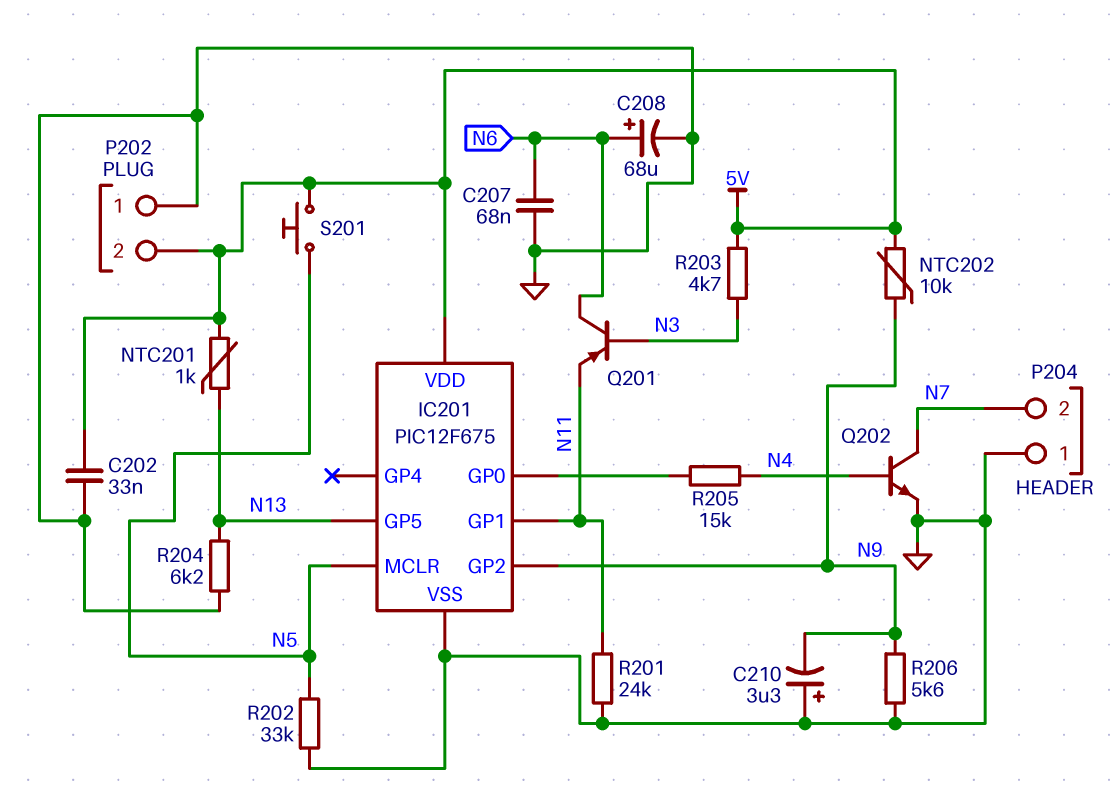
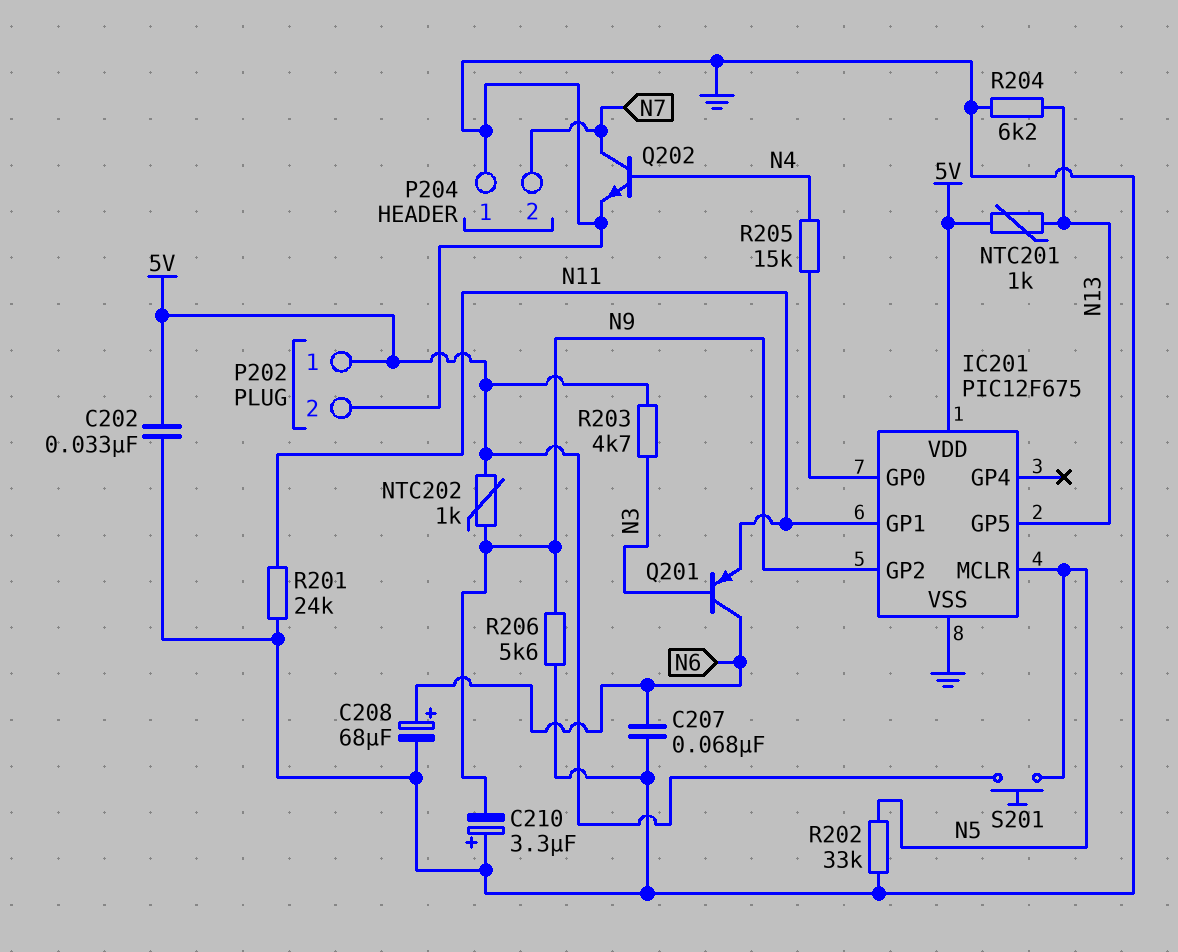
NTC202: 10k (5V, N9) -> 1k (5V, N9)
P202 pin 1: GND -> 5V
P202 pin 2: 5V -> GND

